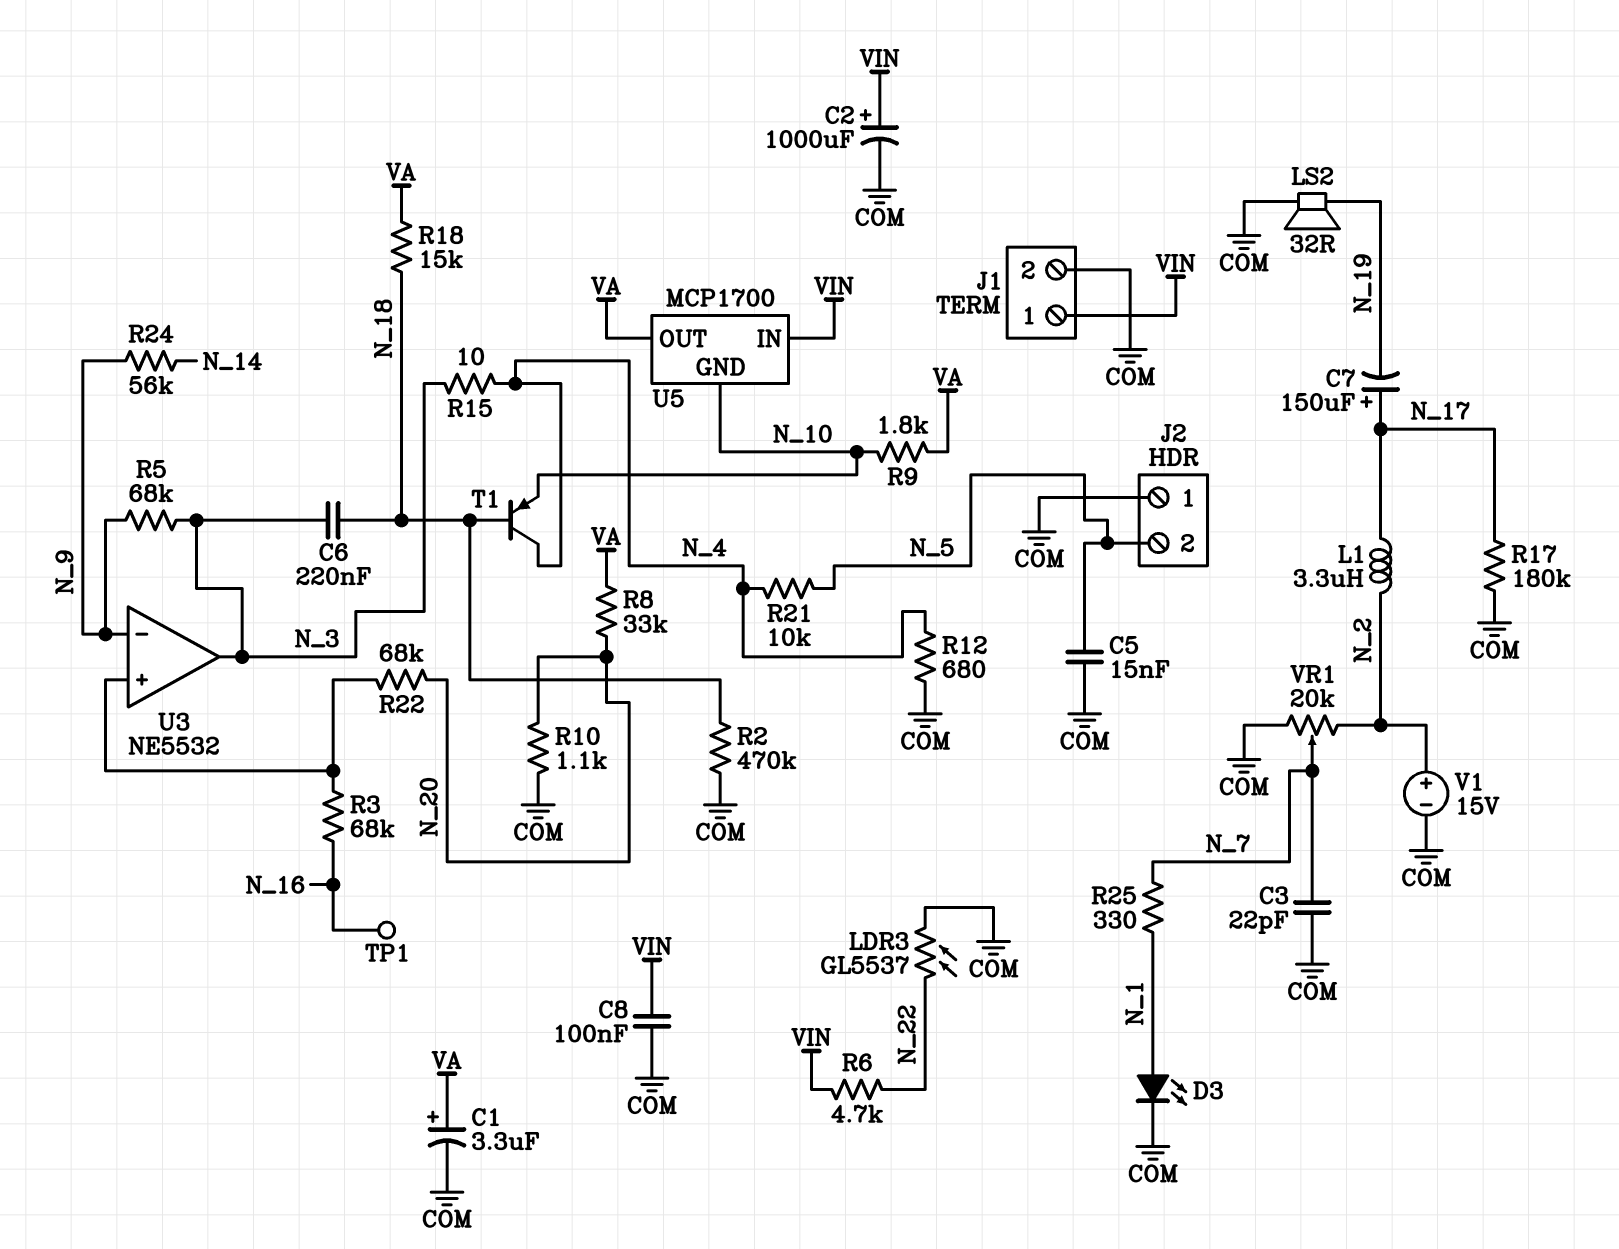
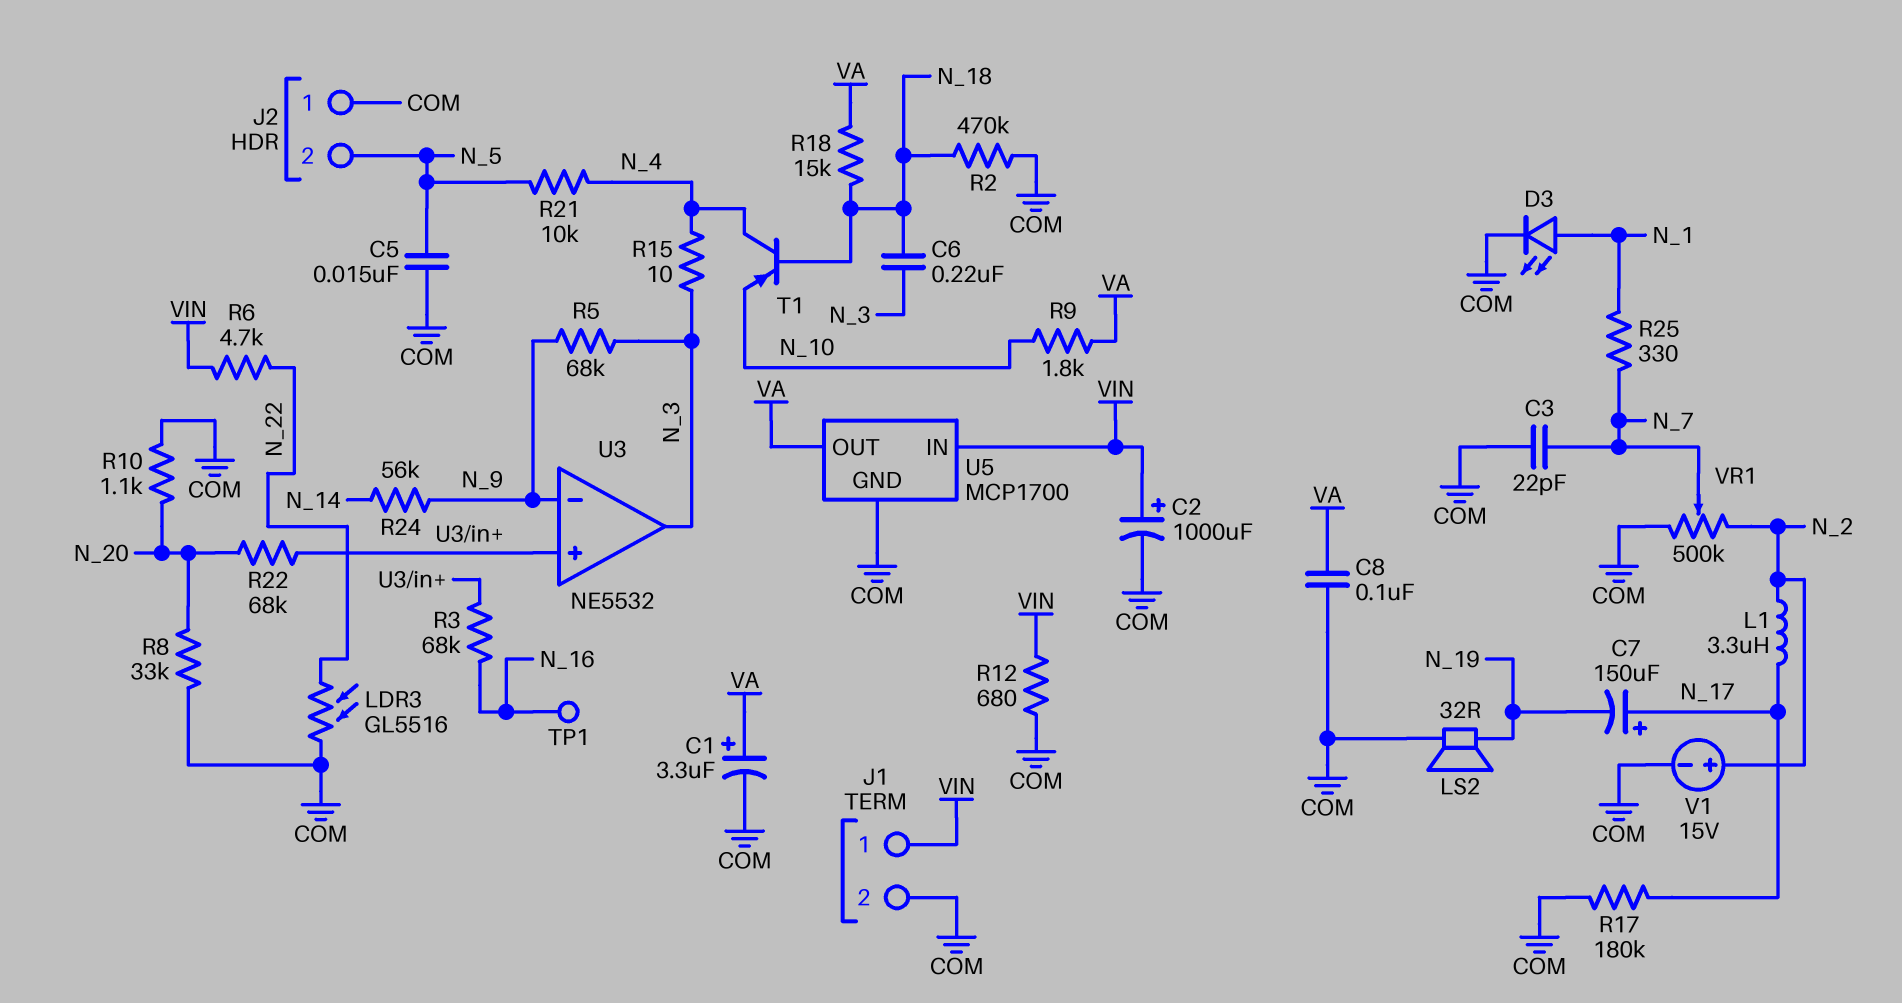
C8: 100nF (COM, VIN) -> 100nF (COM, VA)
LDR3: GL5537 (COM, N_22) -> GL5516 (COM, N_22)
R8: 33k (N_20, VA) -> 33k (COM, N_20)
R12: 680 (COM, N_4) -> 680 (COM, VIN)
U5 pin GND: N_10 -> COM
VR1: 20k (COM, N_2, wiper N_7) -> 500k (COM, N_2, wiper N_7)

